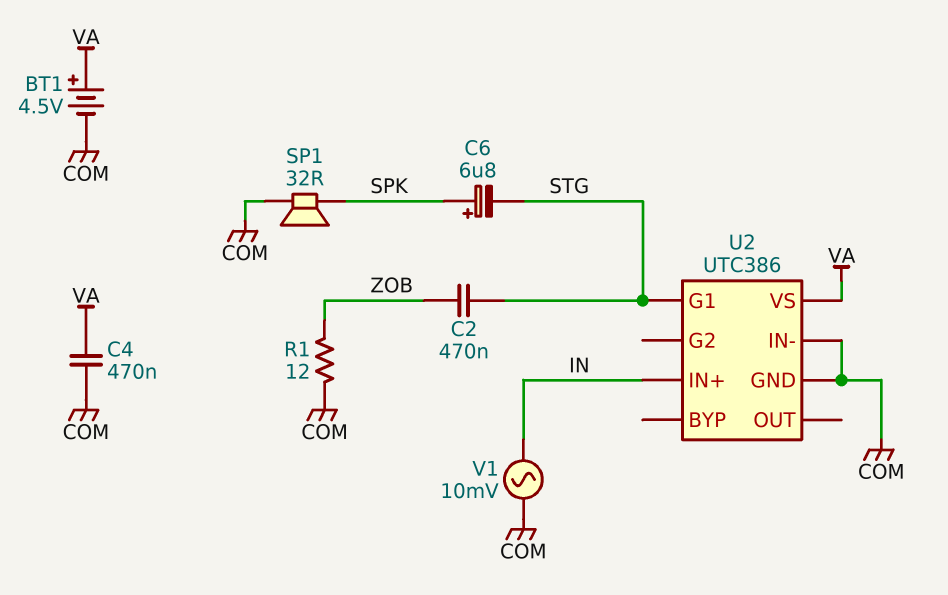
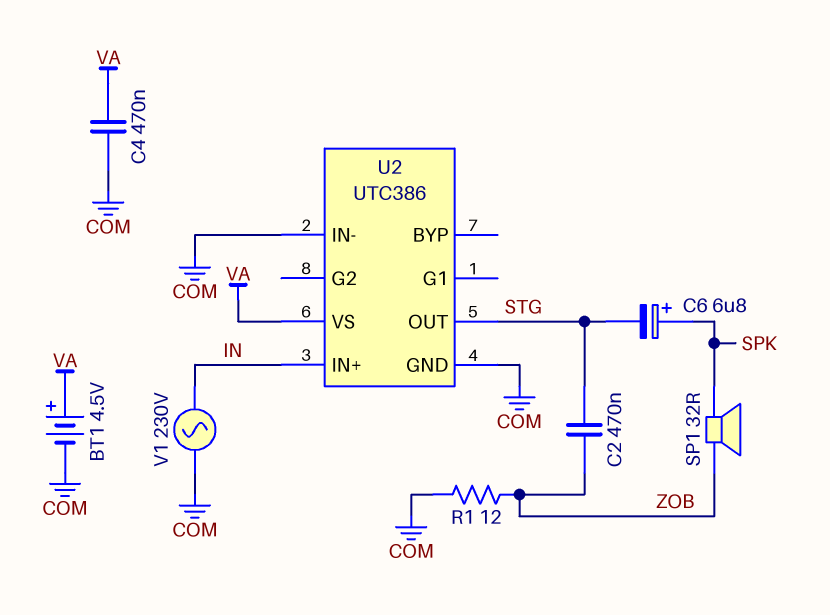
SP1: speaker 32R (COM, SPK) -> speaker 32R (SPK, ZOB)
U2 pin G1: STG -> none
U2 pin OUT: none -> STG
V1: AC 10mV (COM, IN) -> AC 230V (COM, IN)

